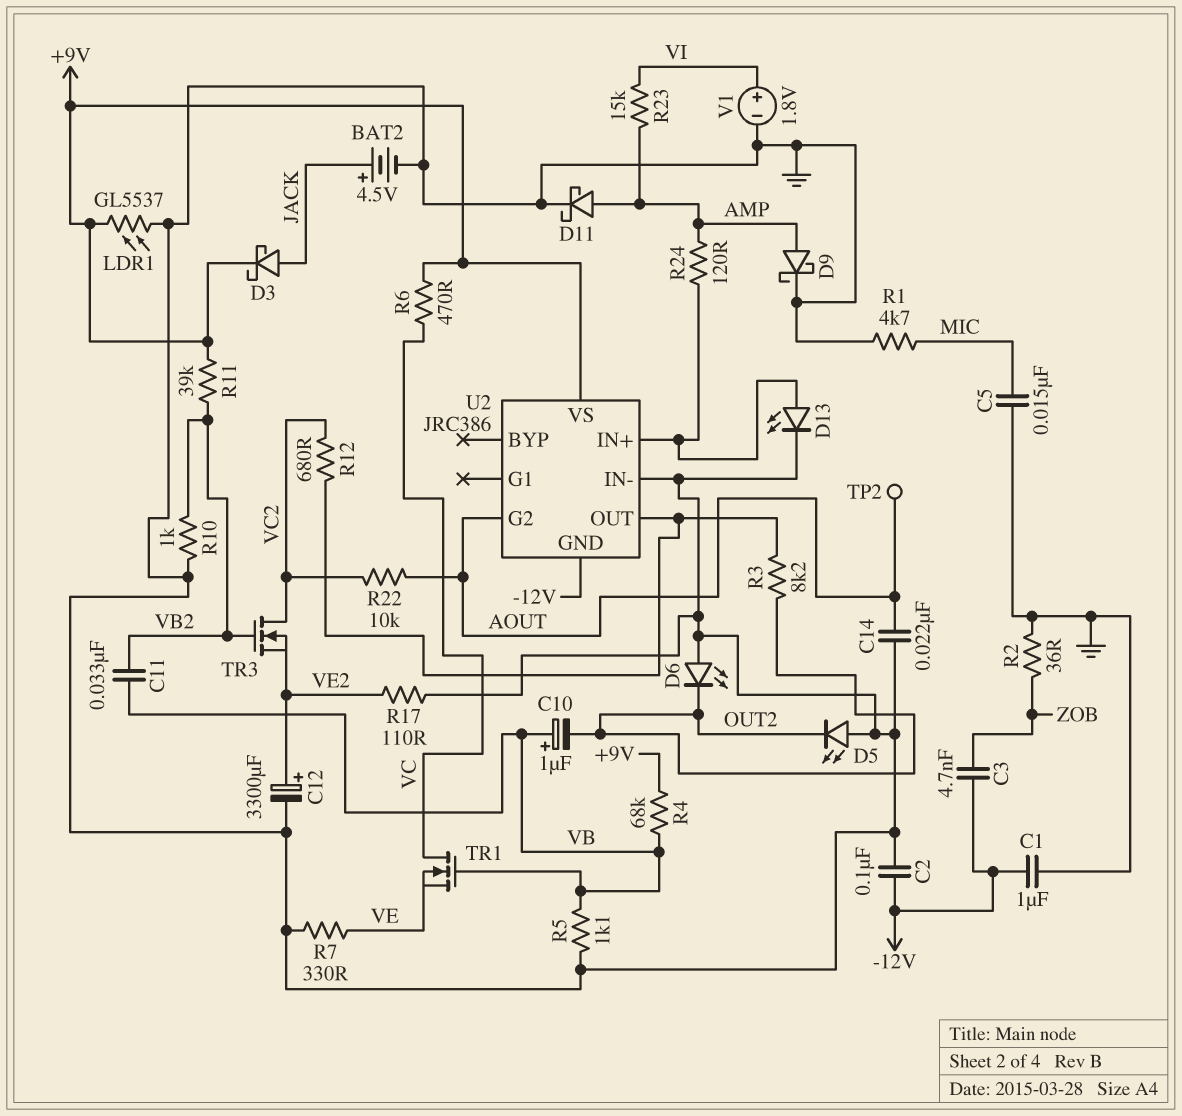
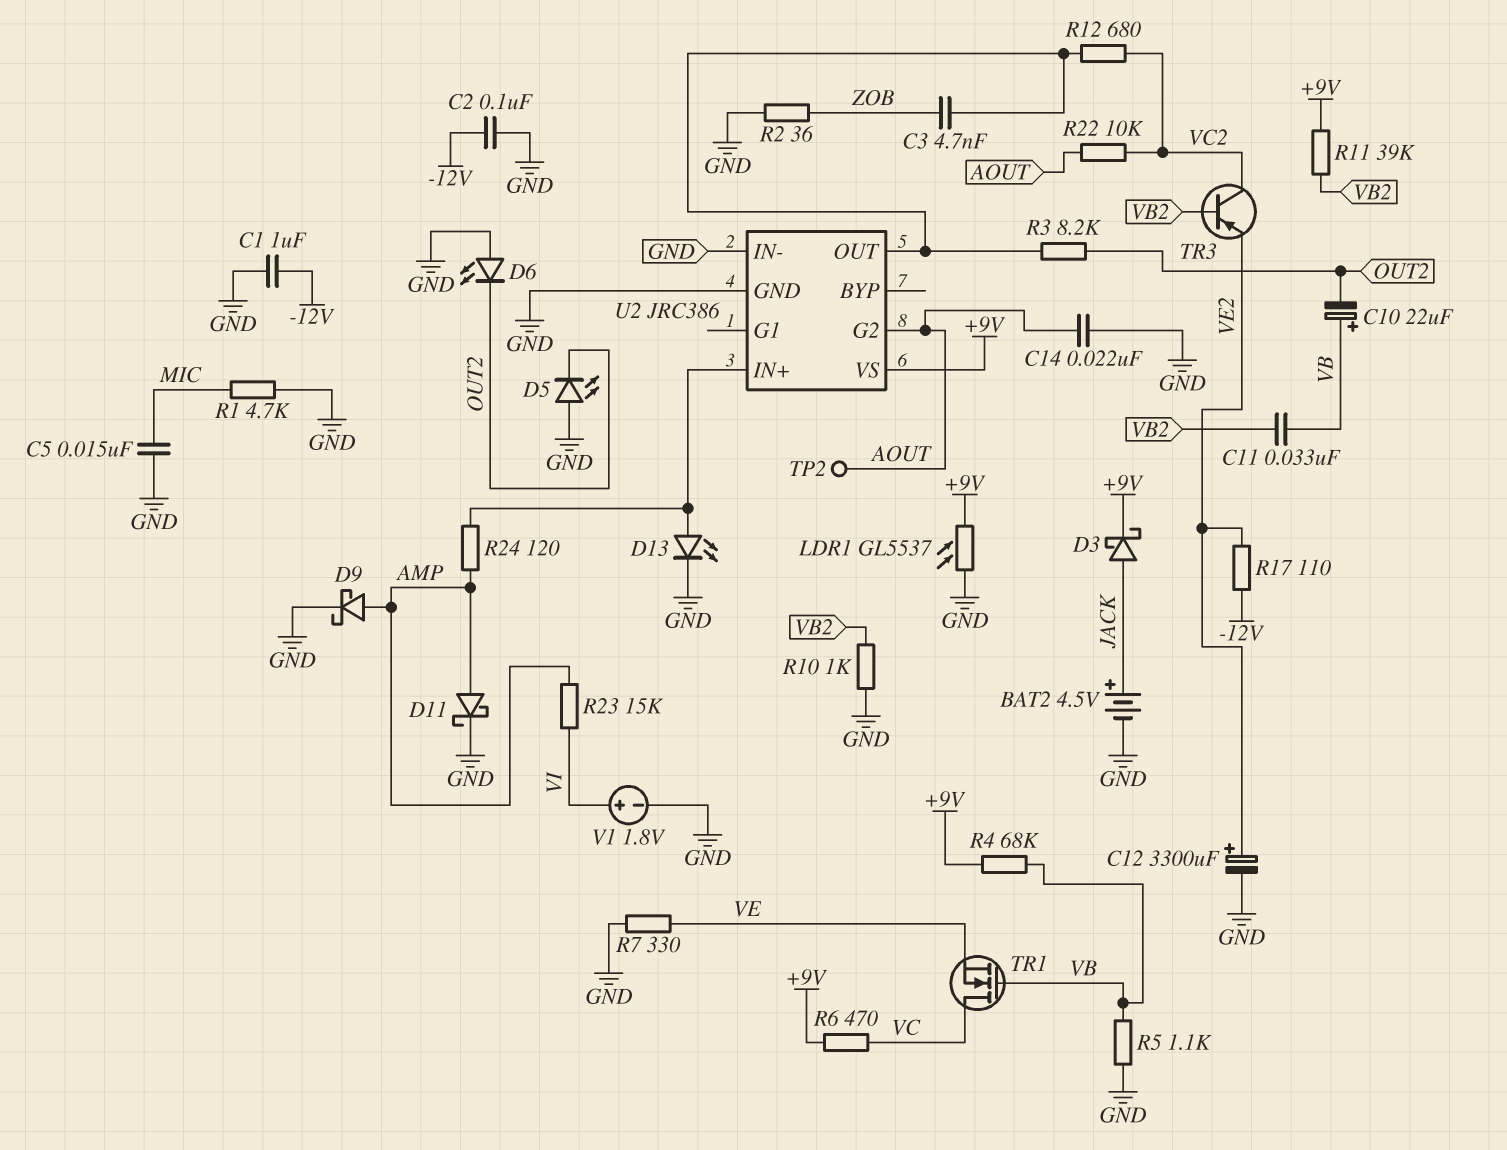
C3: 4.7nF (-12V, ZOB) -> 4.7nF (U2/OUT, ZOB)
C10: 1uF (plus VB, minus OUT2) -> 22uF (plus VB, minus OUT2)
R17: 110 (GND, VE2) -> 110 (-12V, VE2)
TR3: NMOS (G VB2, D VC2, S VE2) -> PNP (B VB2, C VC2, E VE2)
U2 pin GND: -12V -> GND

